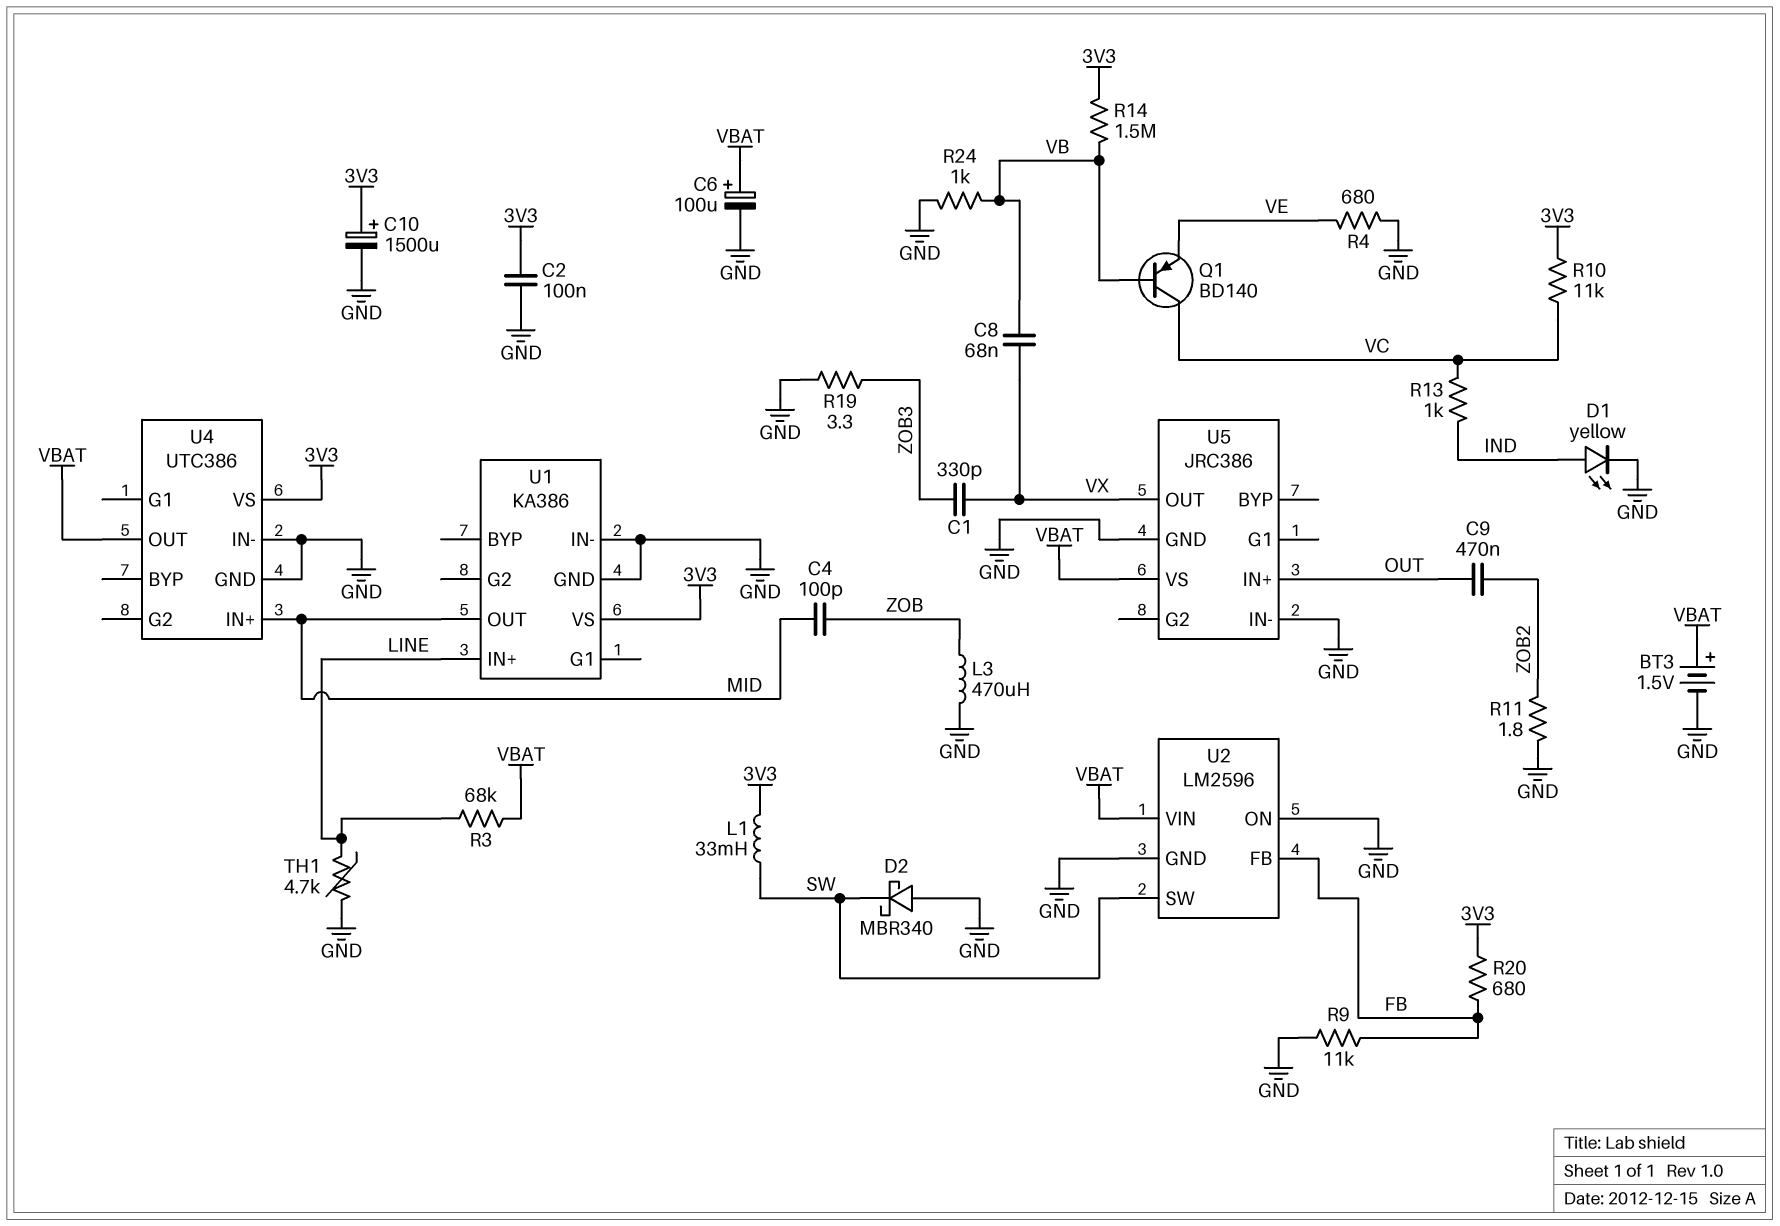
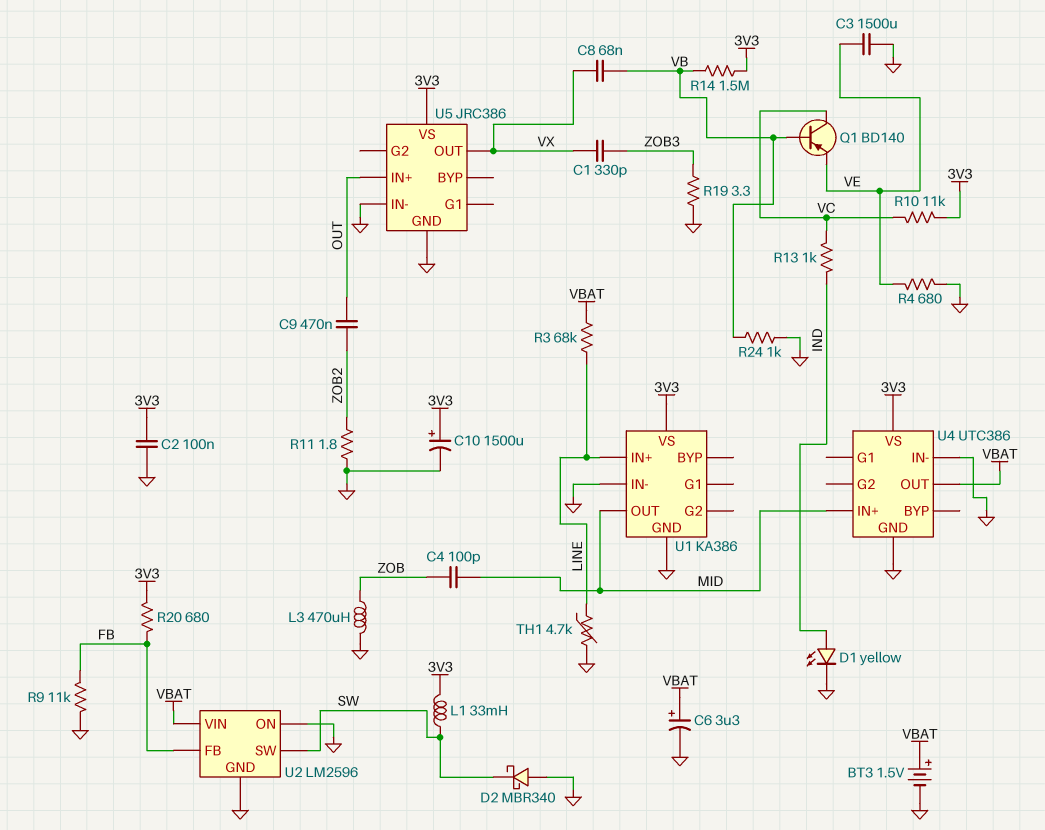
C3: none -> 1500uF (GND, VE)
C6: 100uF (plus VBAT, minus GND) -> 3.3uF (plus VBAT, minus GND)
U5 pin VS: VBAT -> 3V3

